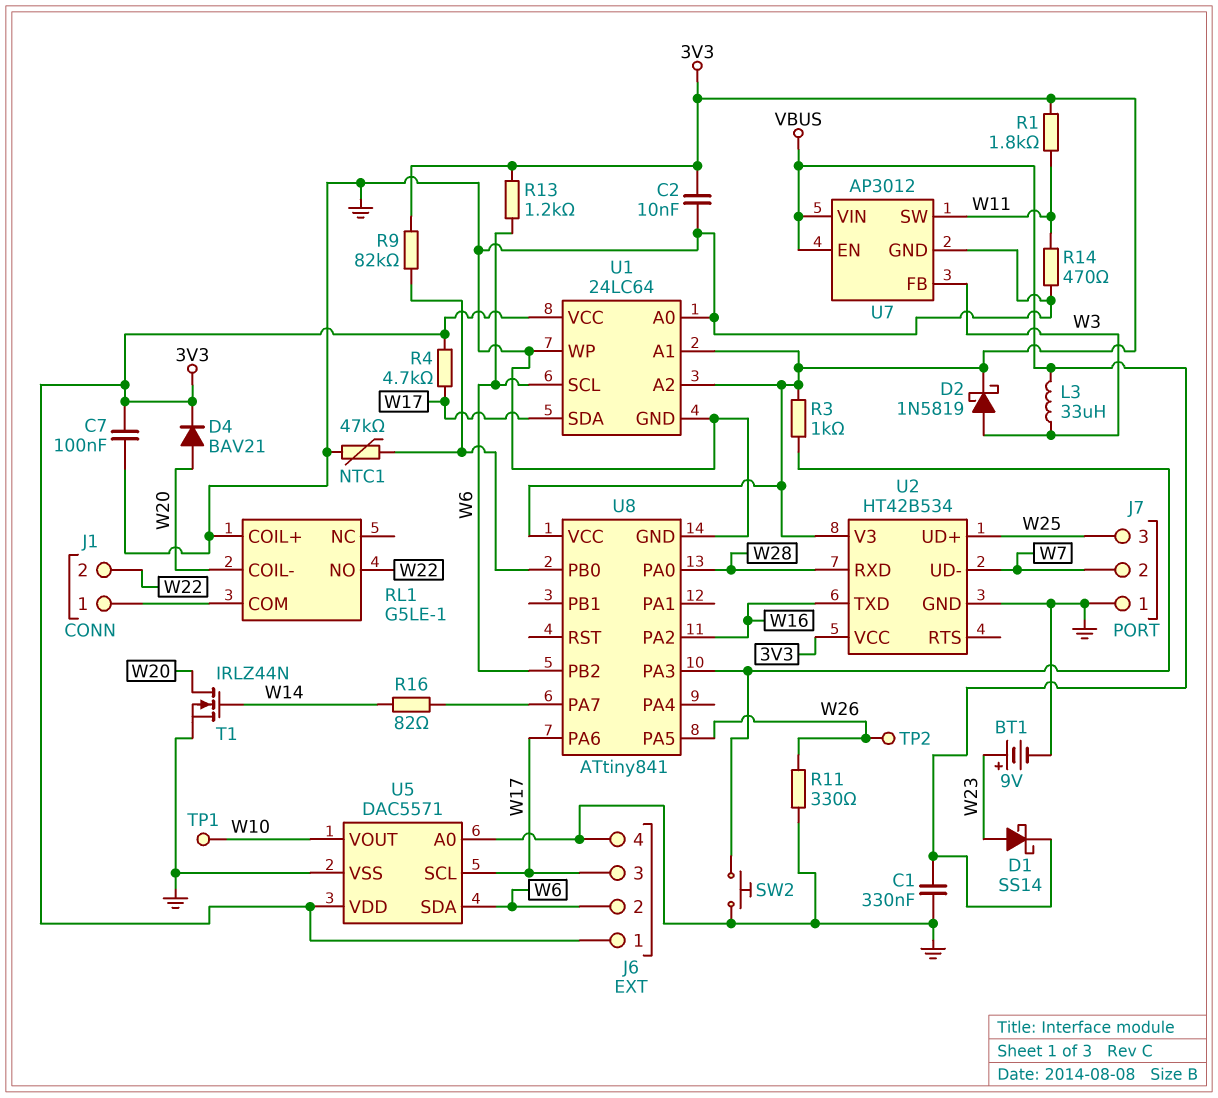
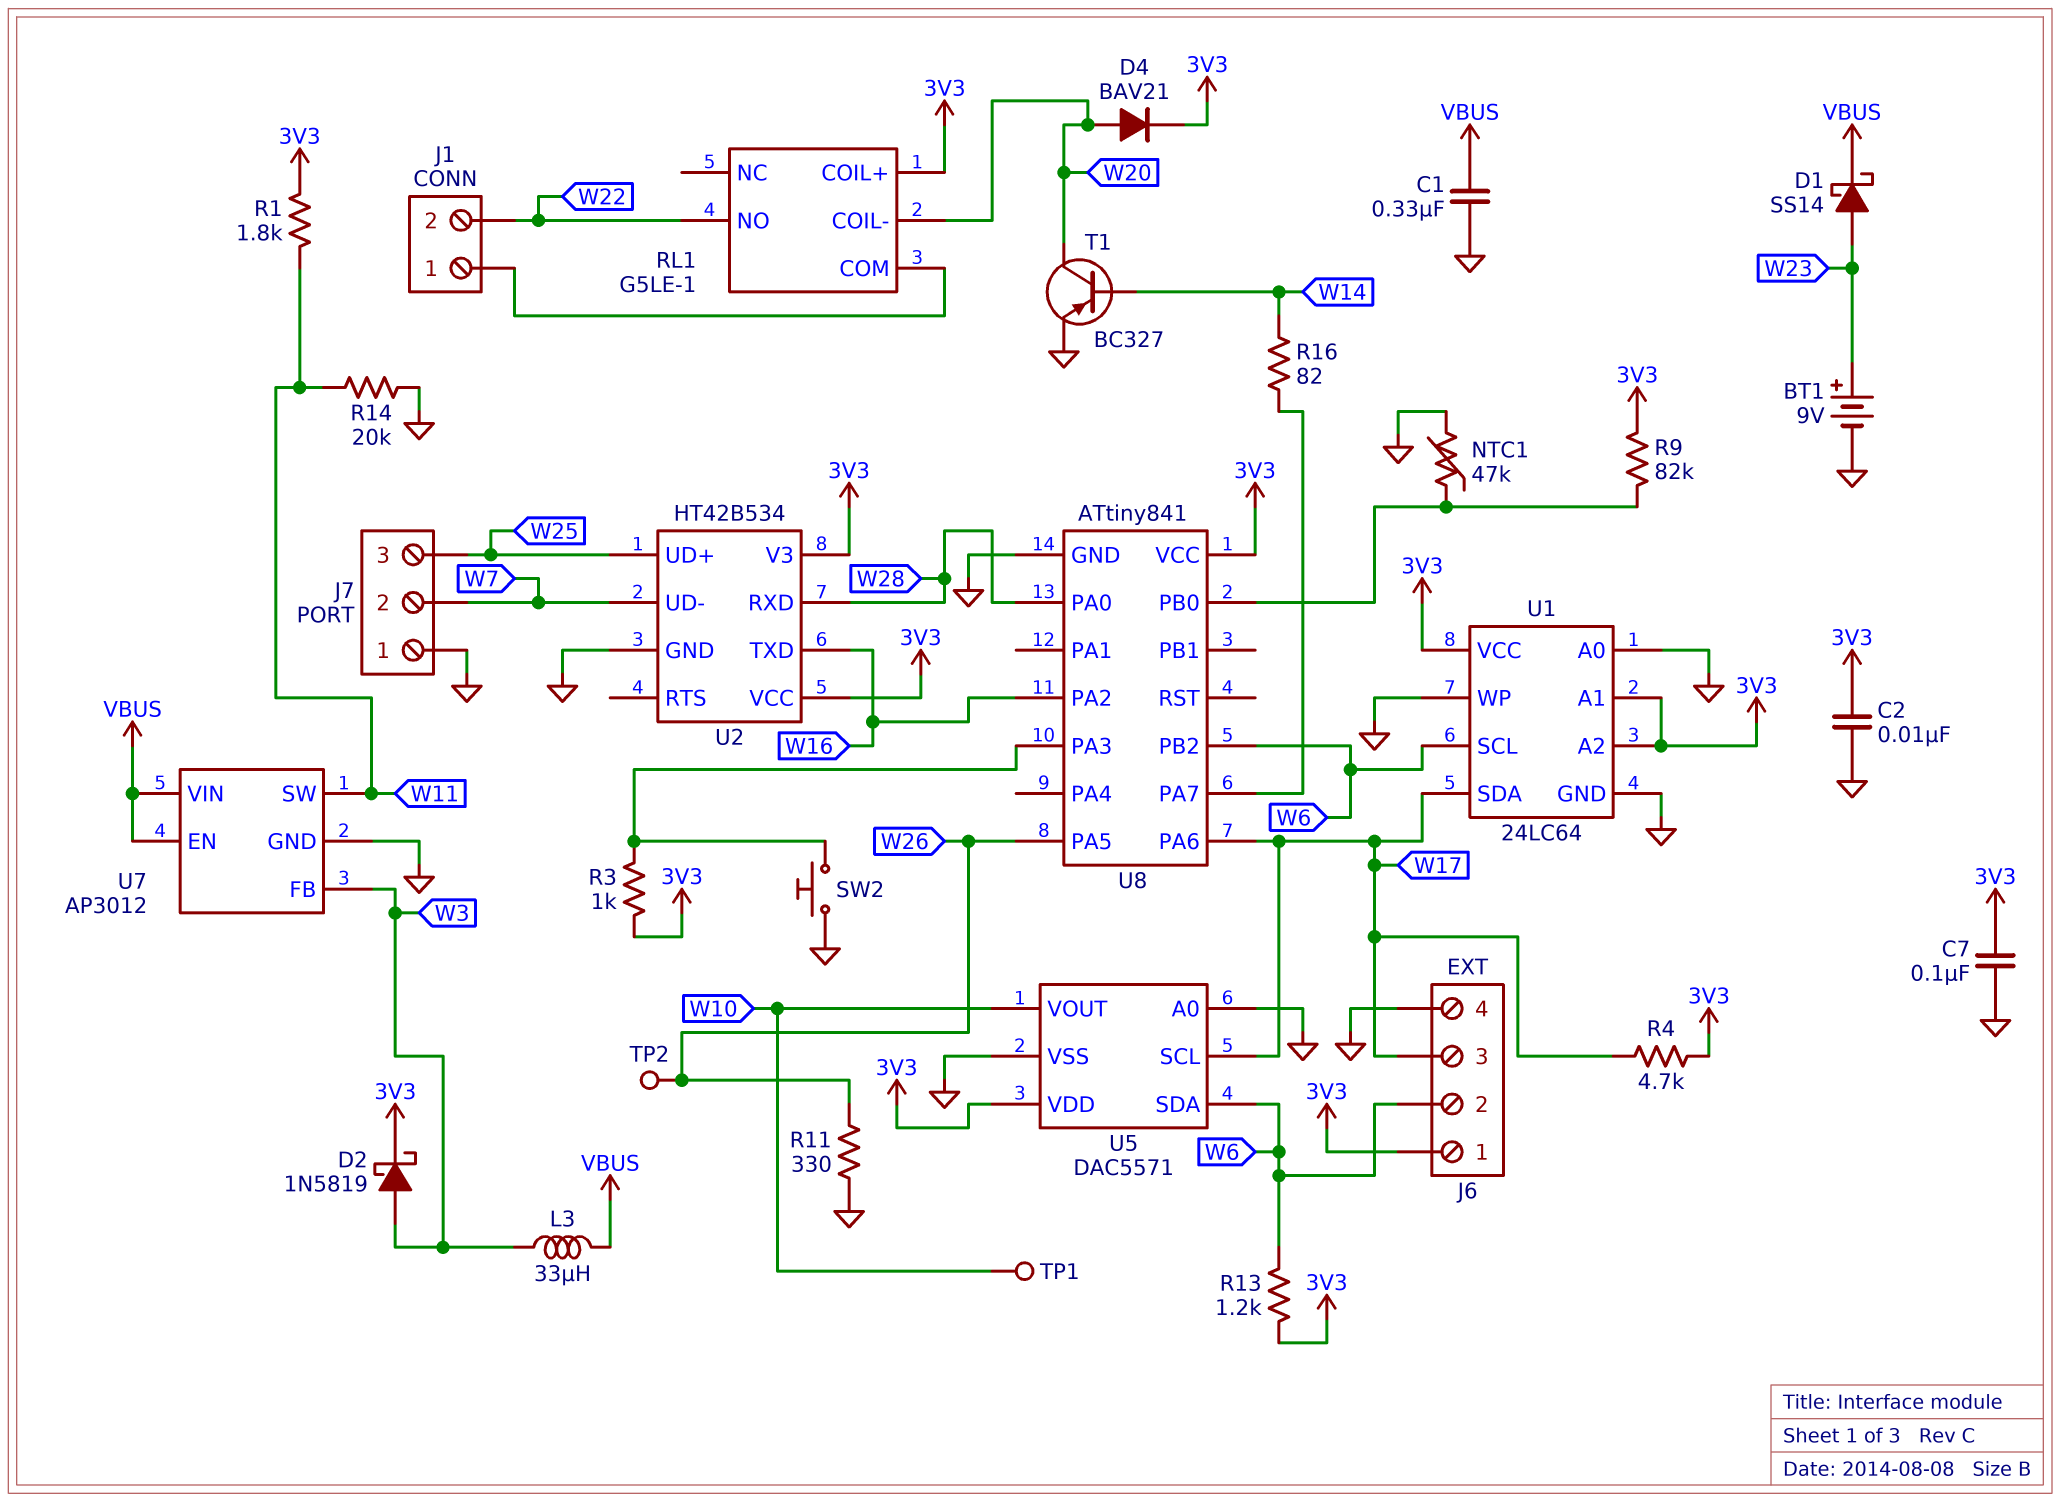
R14: 470 (GND, W11) -> 20k (GND, W11)
RL1 pin COIL+: GND -> 3V3
T1: NMOS IRLZ44N (G W14, D W20, S GND) -> PNP BC327 (B W14, C W20, E GND)

